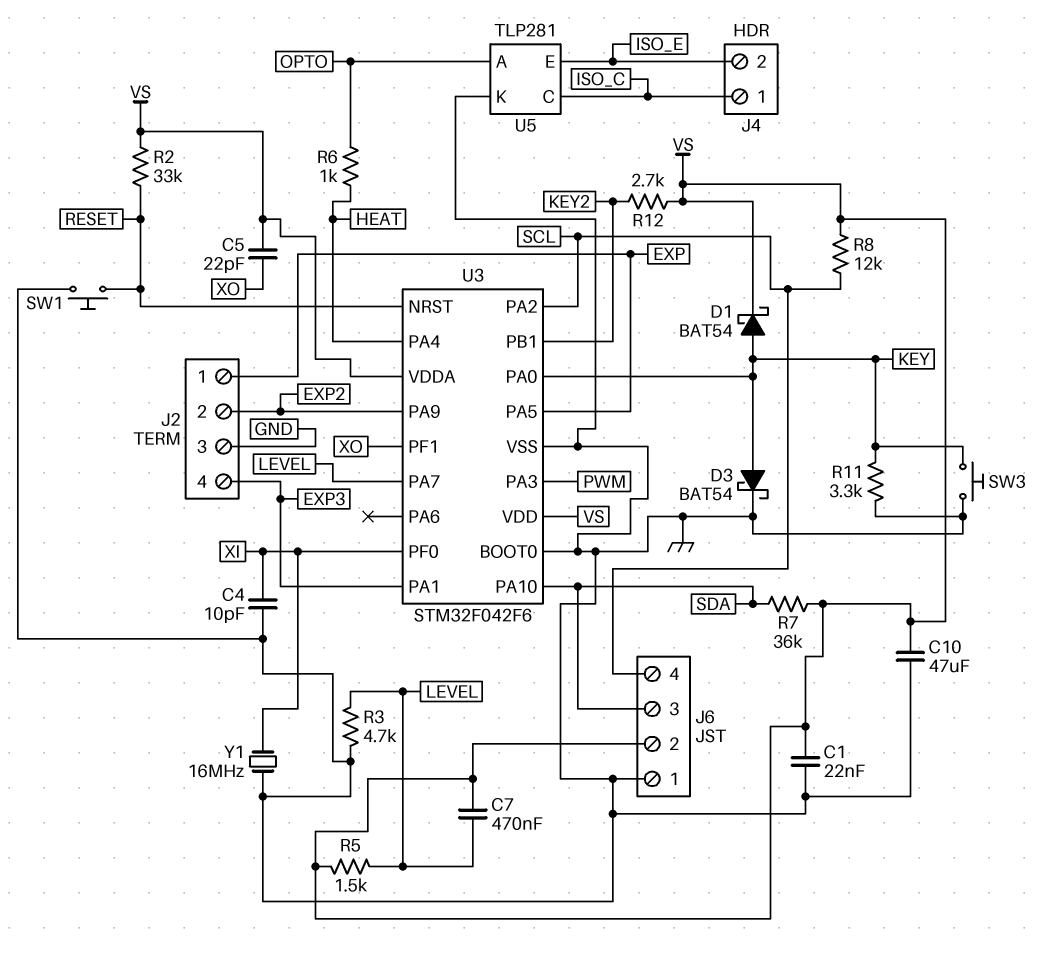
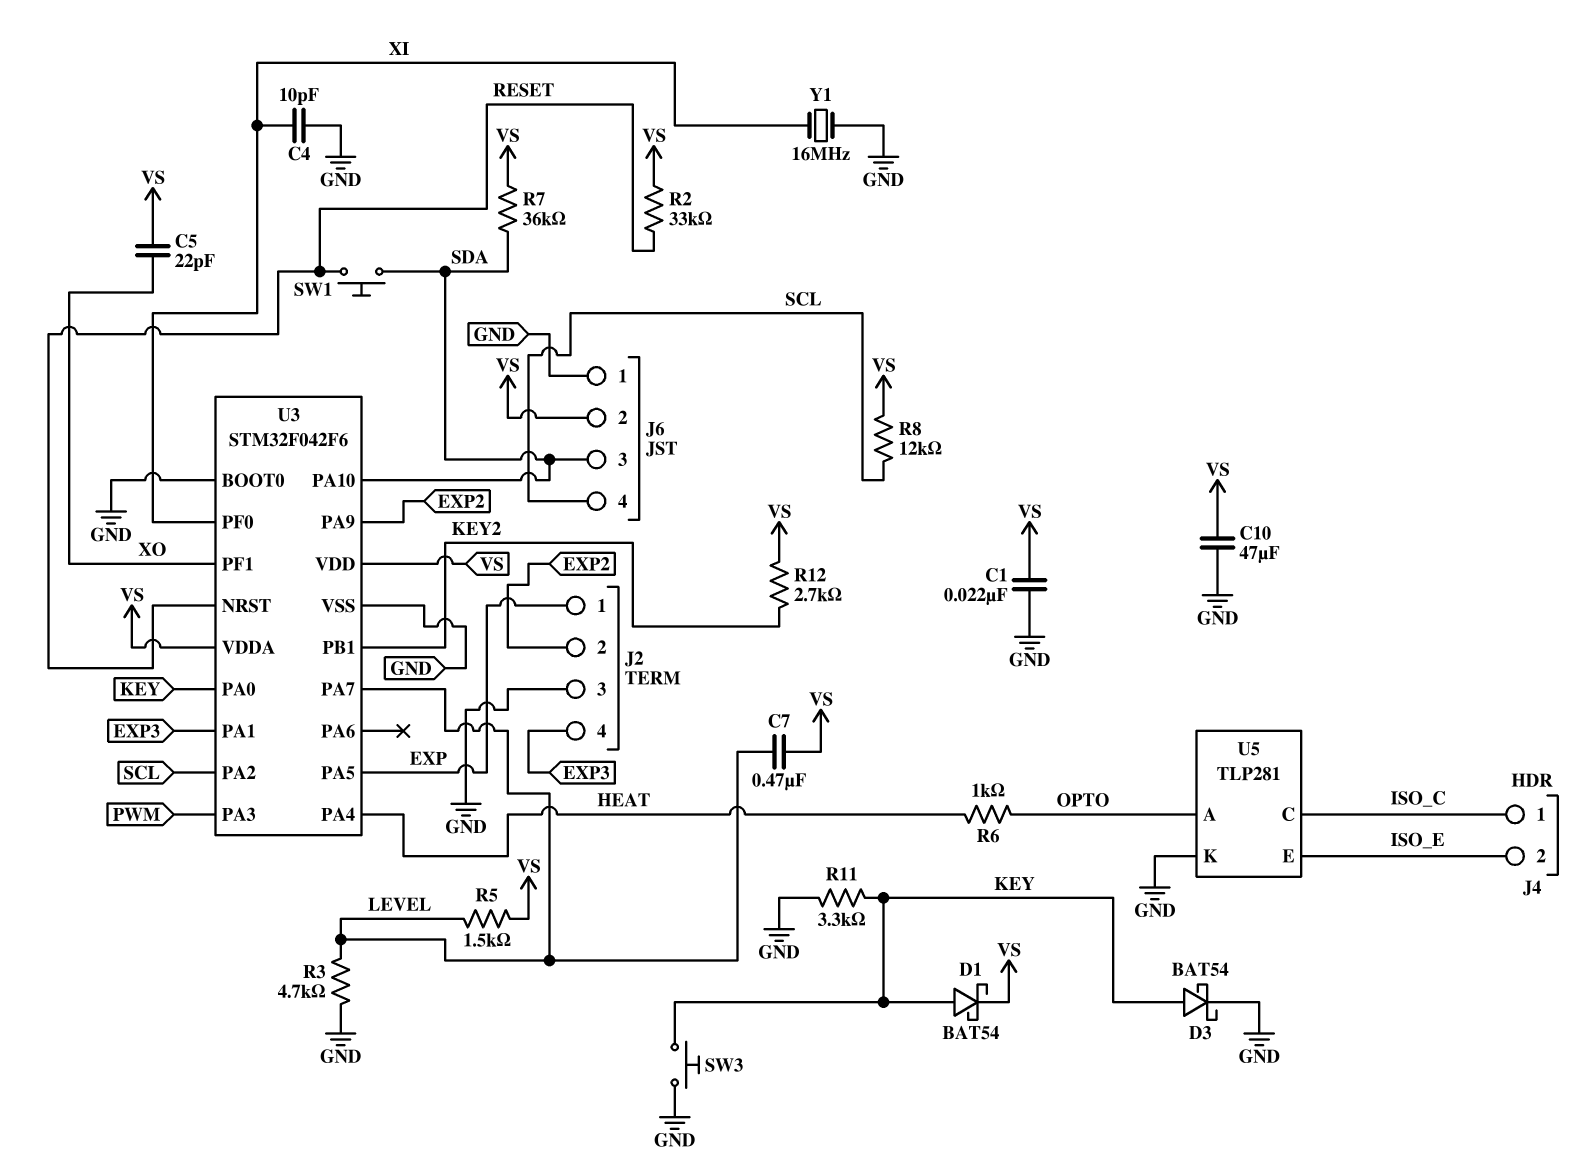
SW1: button (GND, RESET) -> button (RESET, SDA)

